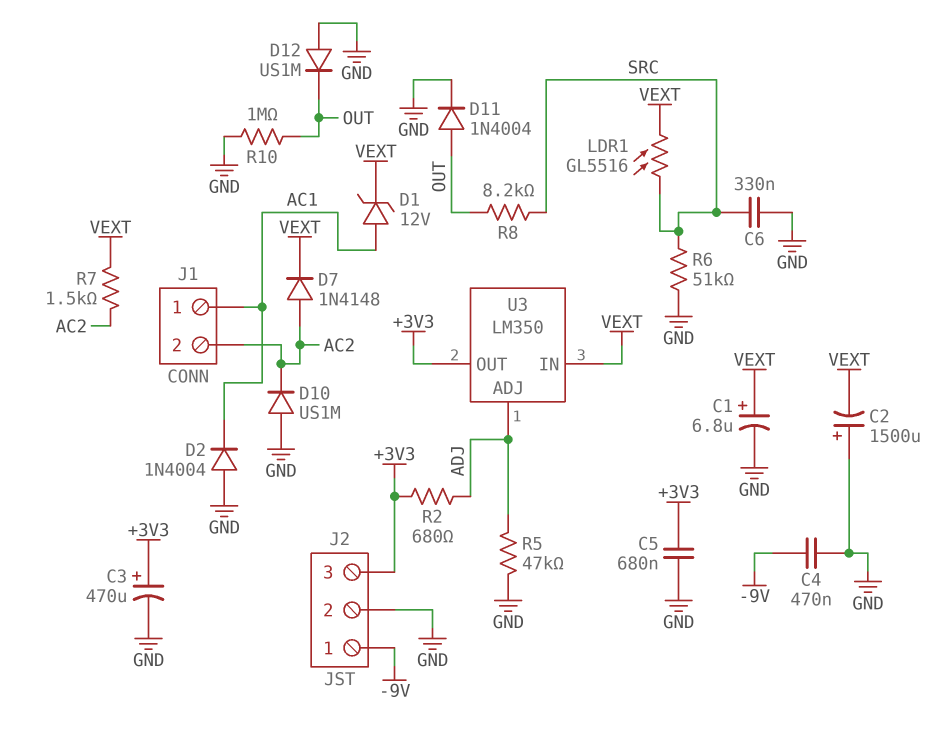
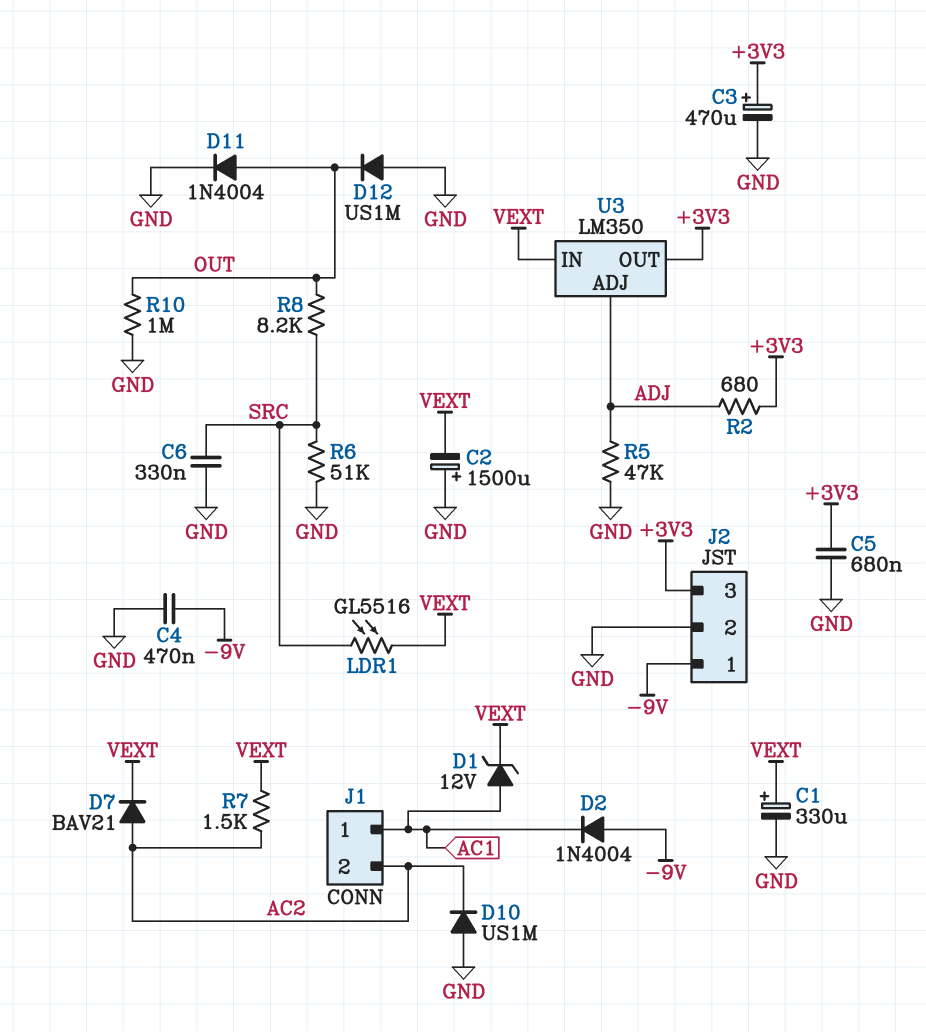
C1: 6.8uF (plus VEXT, minus GND) -> 330uF (plus VEXT, minus GND)
D2: diode 1N4004 (A GND, K AC1) -> diode 1N4004 (A -9V, K AC1)
D7: diode 1N4148 (A AC2, K VEXT) -> diode BAV21 (A AC2, K VEXT)

